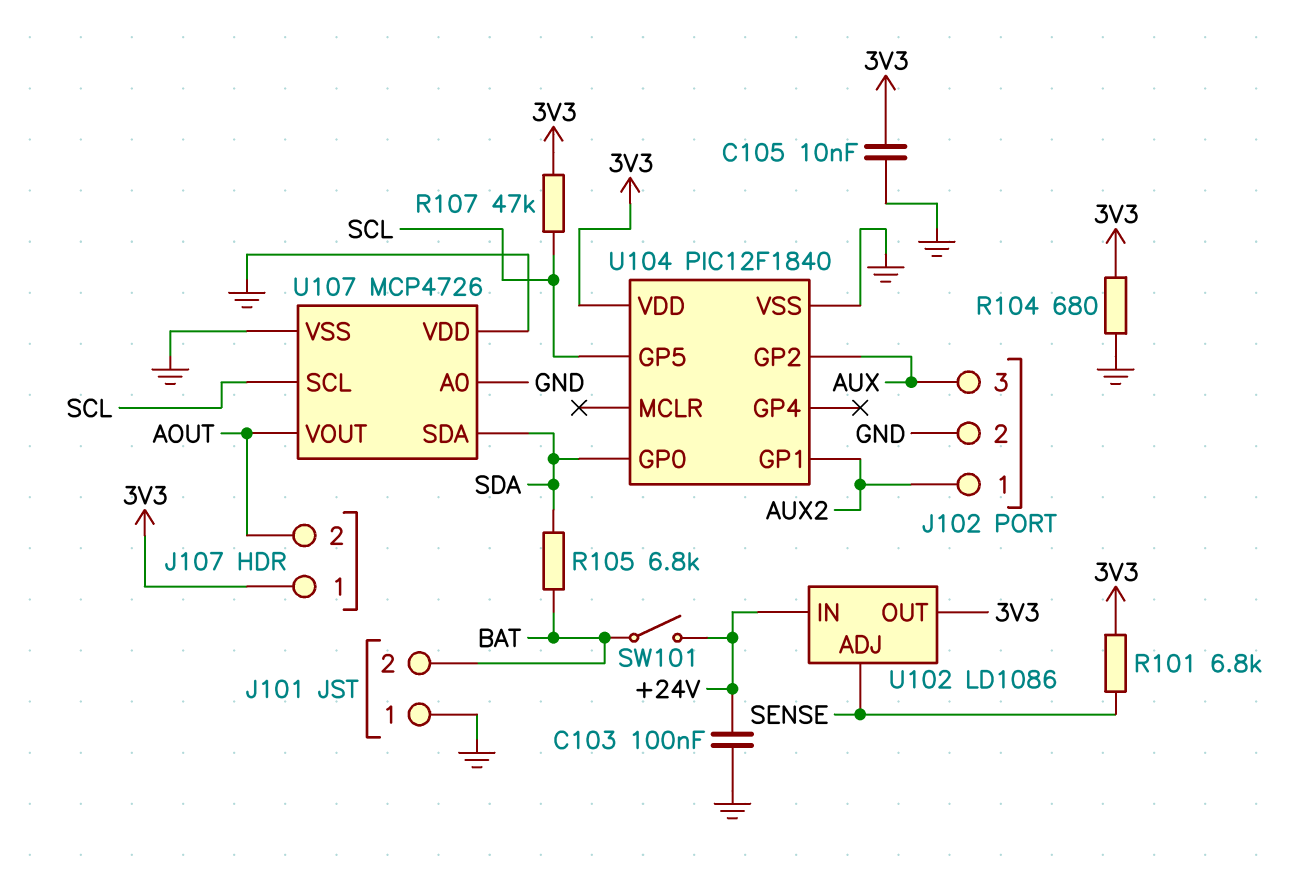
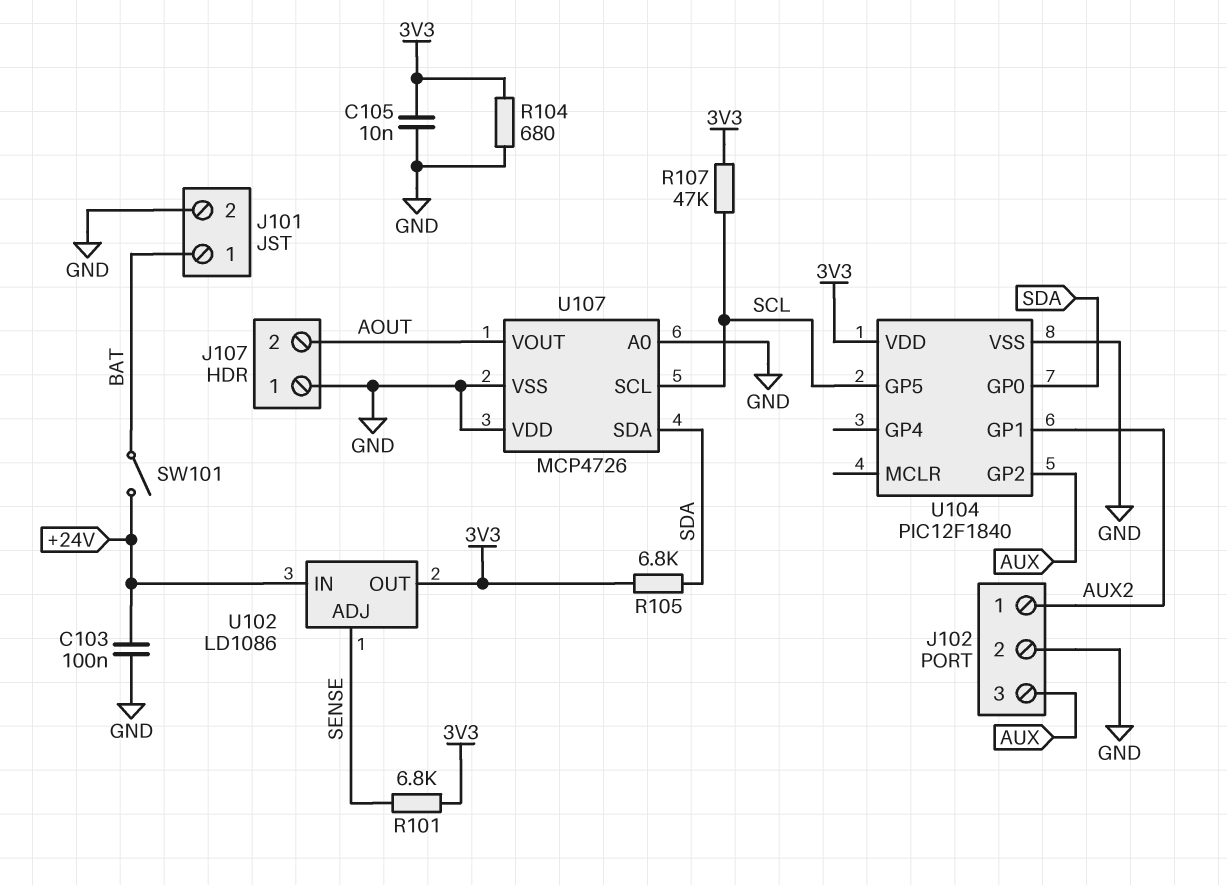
J101 pin 1: GND -> BAT
J101 pin 2: BAT -> GND
J107 pin 1: 3V3 -> GND
R105: 6.8k (BAT, SDA) -> 6.8k (3V3, SDA)

